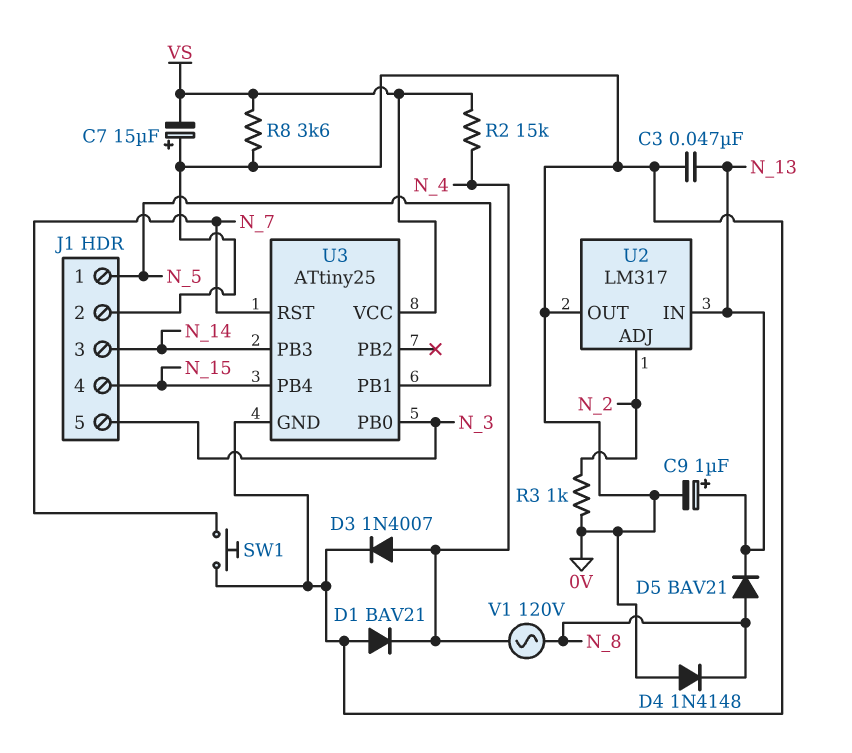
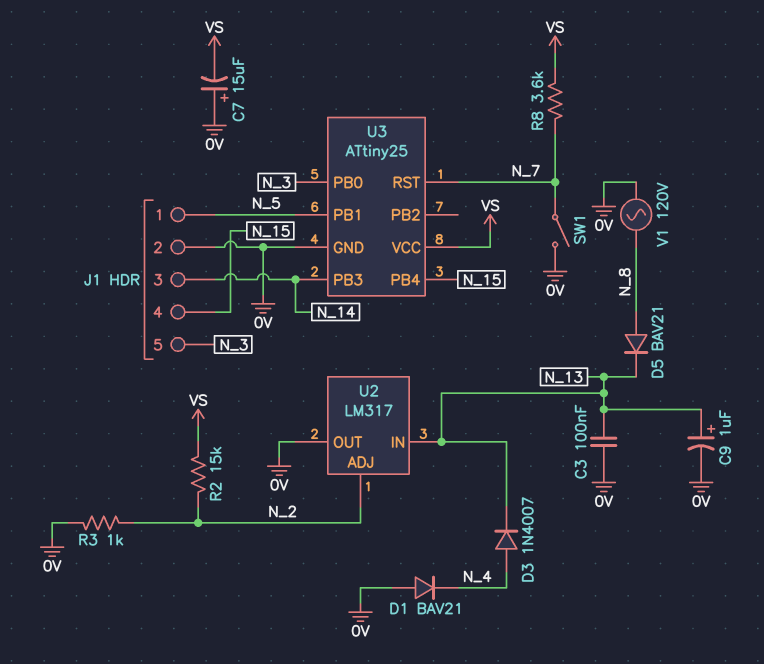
C3: 47nF (0V, N_13) -> 100nF (0V, N_13)
D3: diode 1N4007 (A N_4, K 0V) -> diode 1N4007 (A N_4, K N_13)
D4: diode 1N4148 (A 0V, K N_8) -> none
R2: 15k (N_4, VS) -> 15k (N_2, VS)
R8: 3.6k (0V, VS) -> 3.6k (N_7, VS)
SW1: button (0V, N_7) -> switch (0V, N_7)
V1: AC 120V (N_4, N_8) -> AC 120V (0V, N_8)

